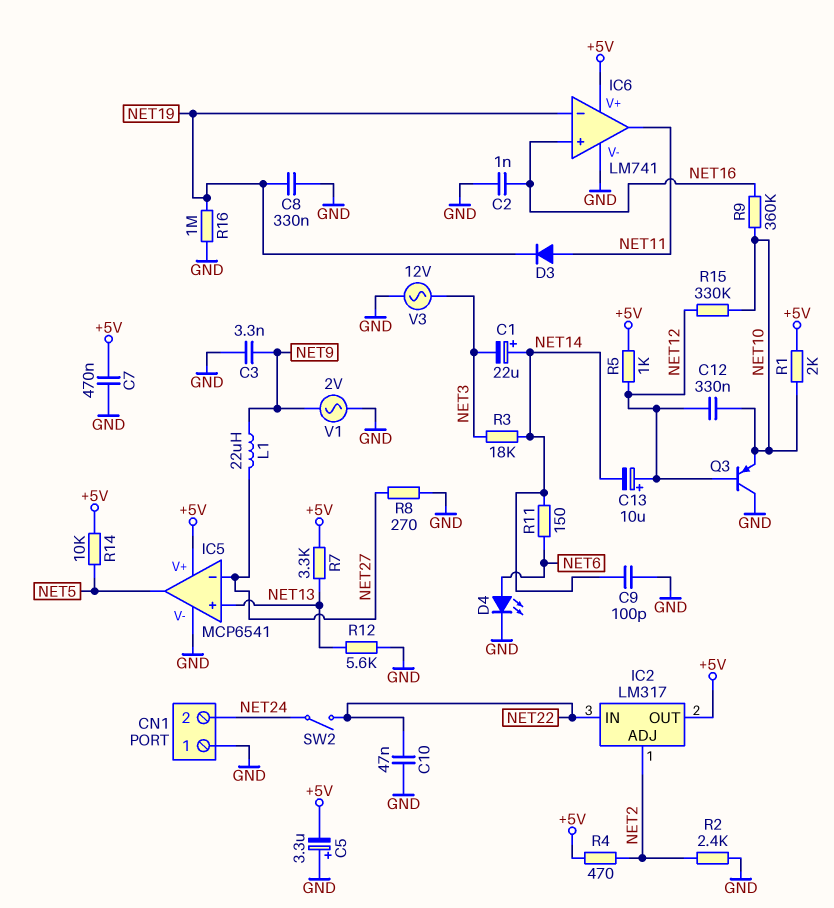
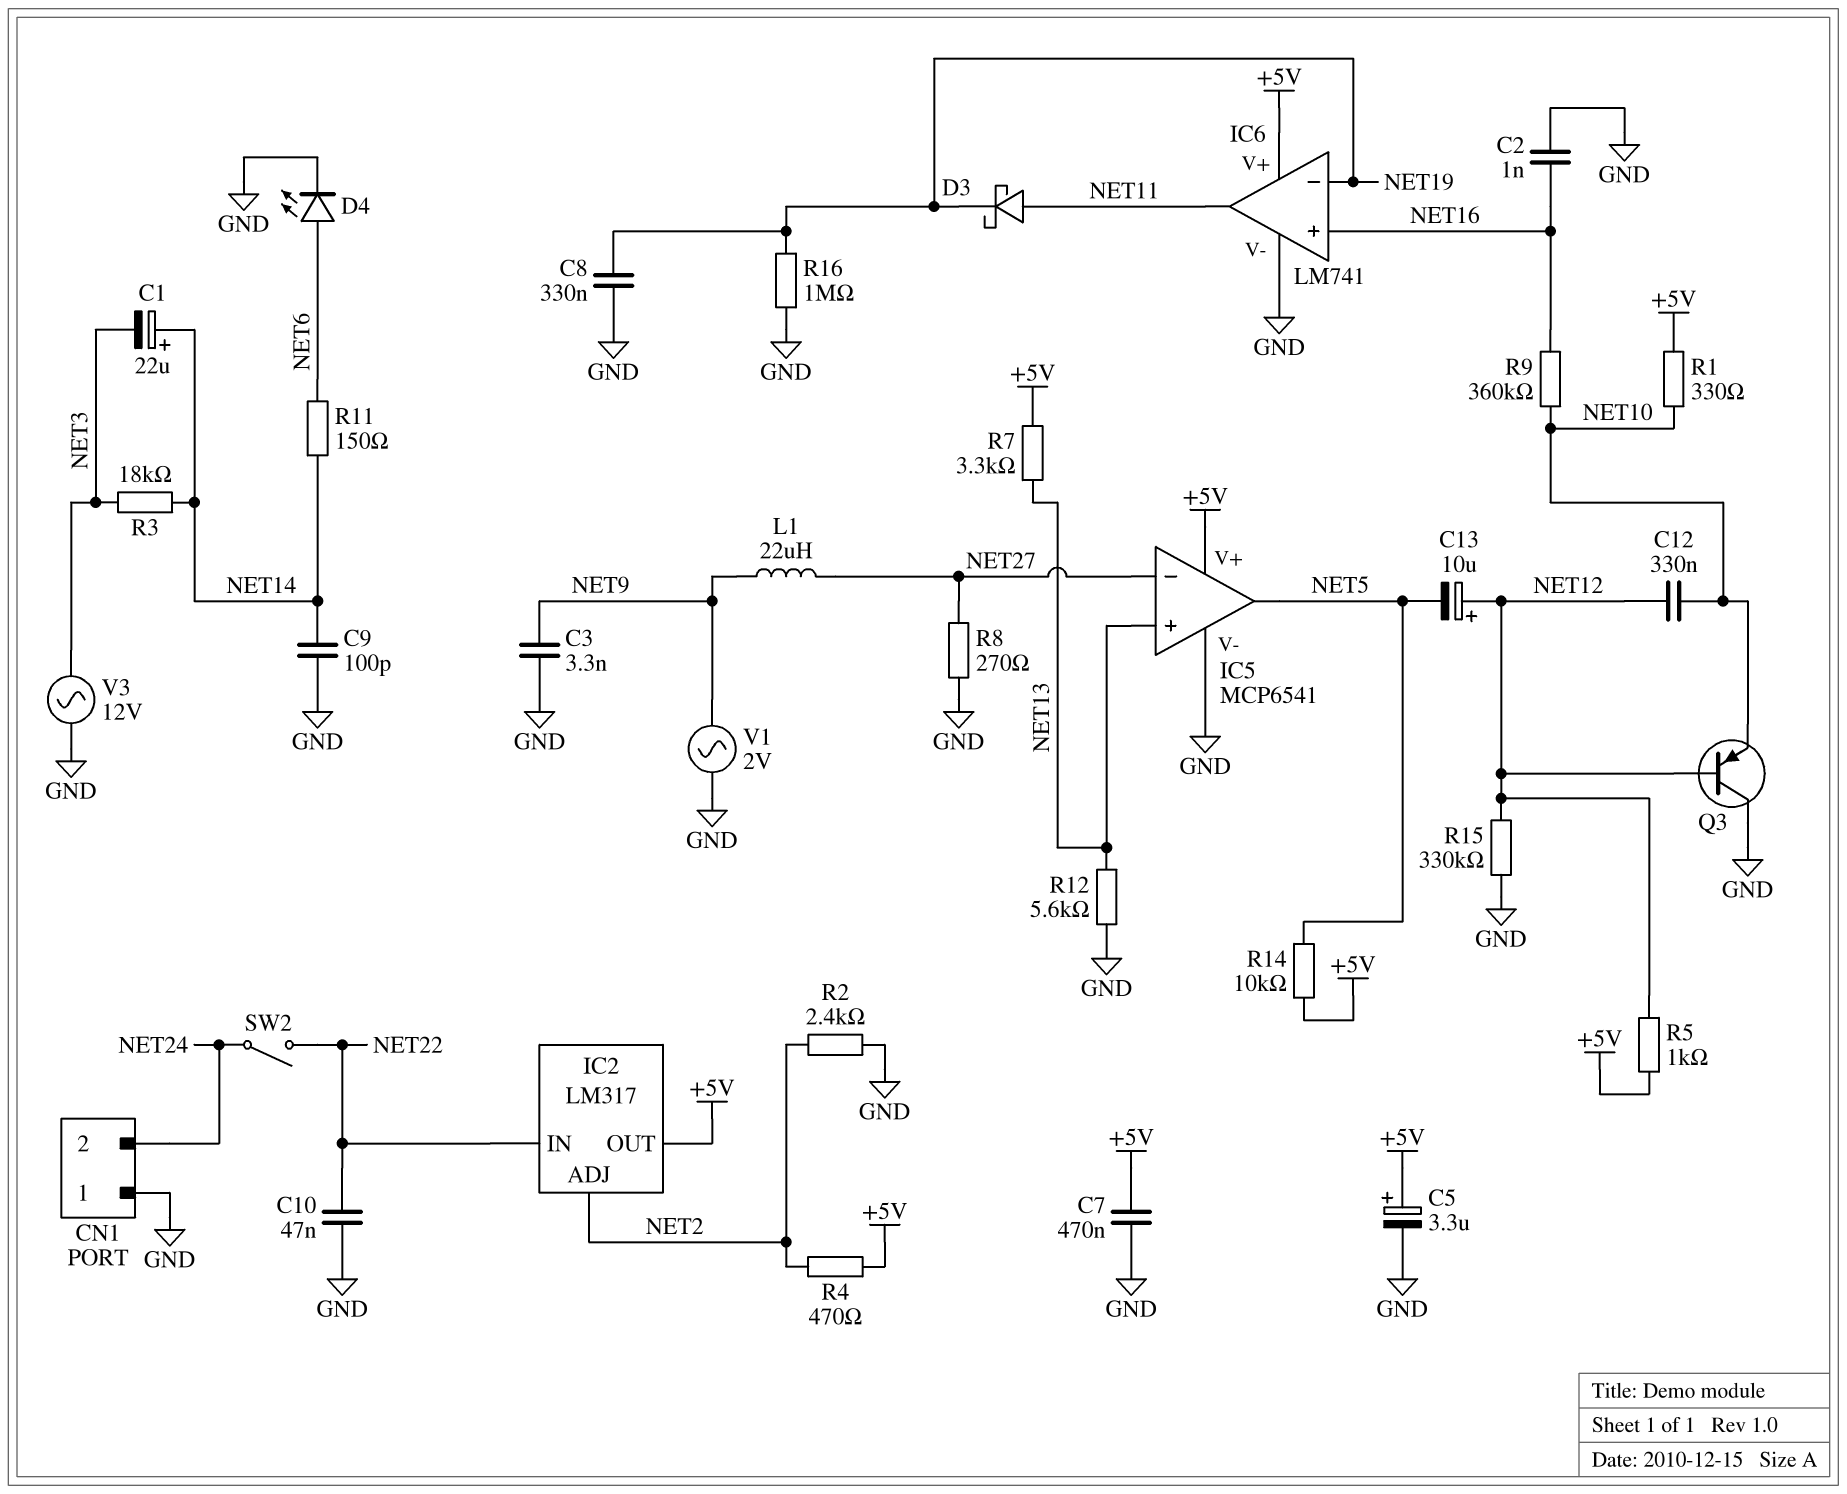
C5: 3.3uF (plus GND, minus +5V) -> 3.3uF (plus +5V, minus GND)
C13: 10uF (plus NET12, minus NET14) -> 10uF (plus NET12, minus NET5)
D3: diode (A NET11, K NET19) -> schottky (A NET11, K NET19)
R1: 2k (+5V, NET10) -> 330 (+5V, NET10)
R15: 330k (NET10, NET12) -> 330k (GND, NET12)

